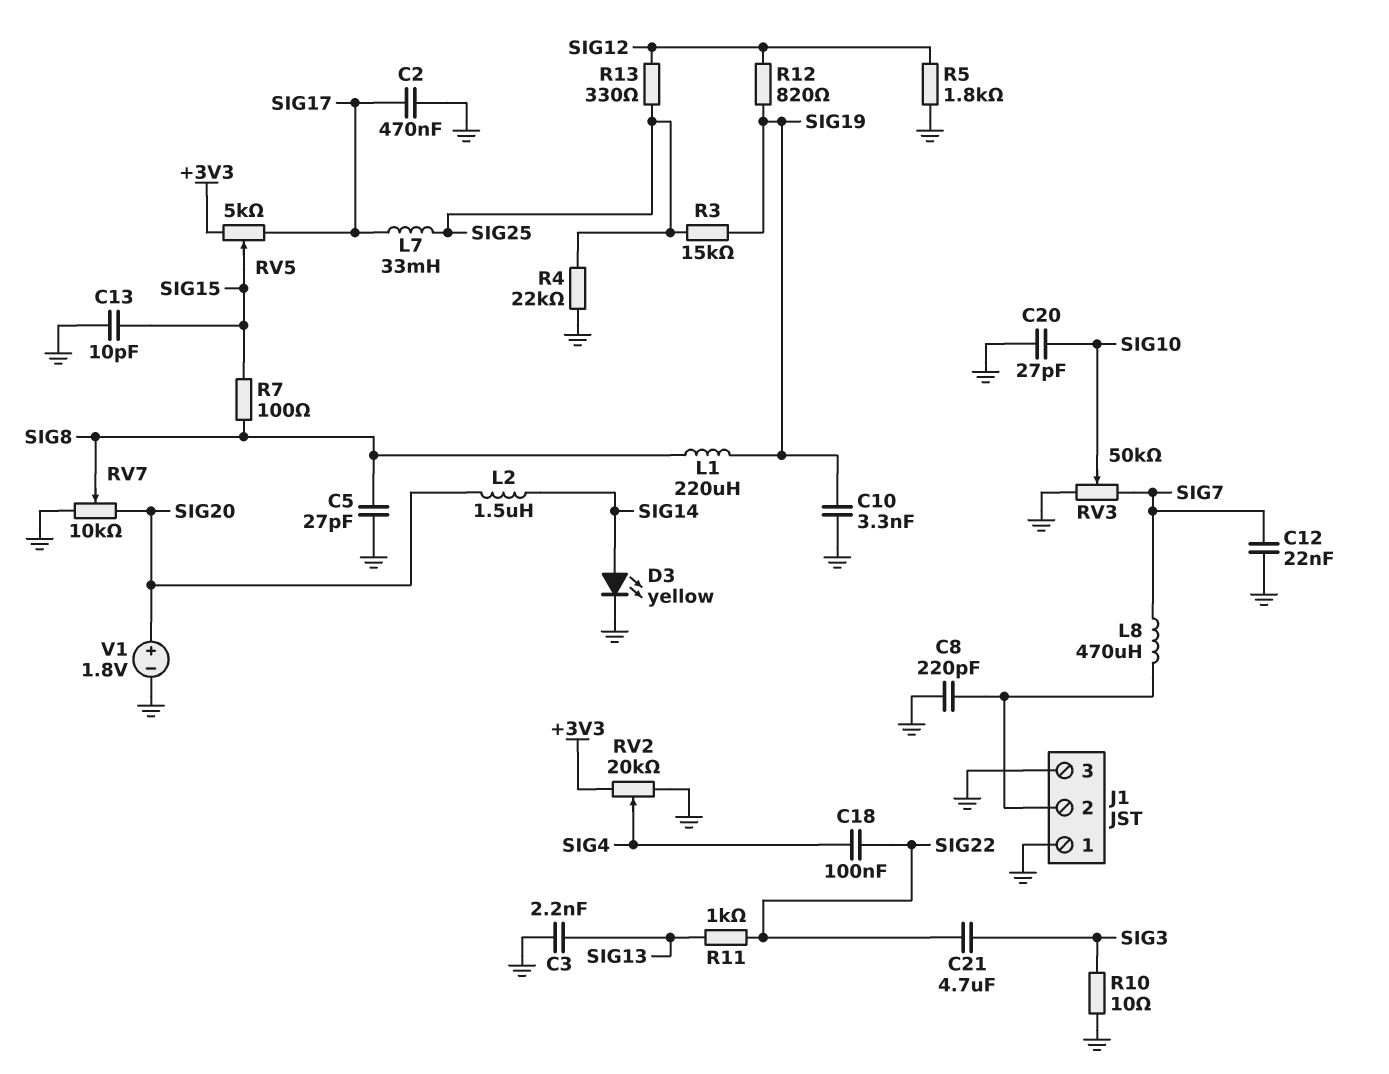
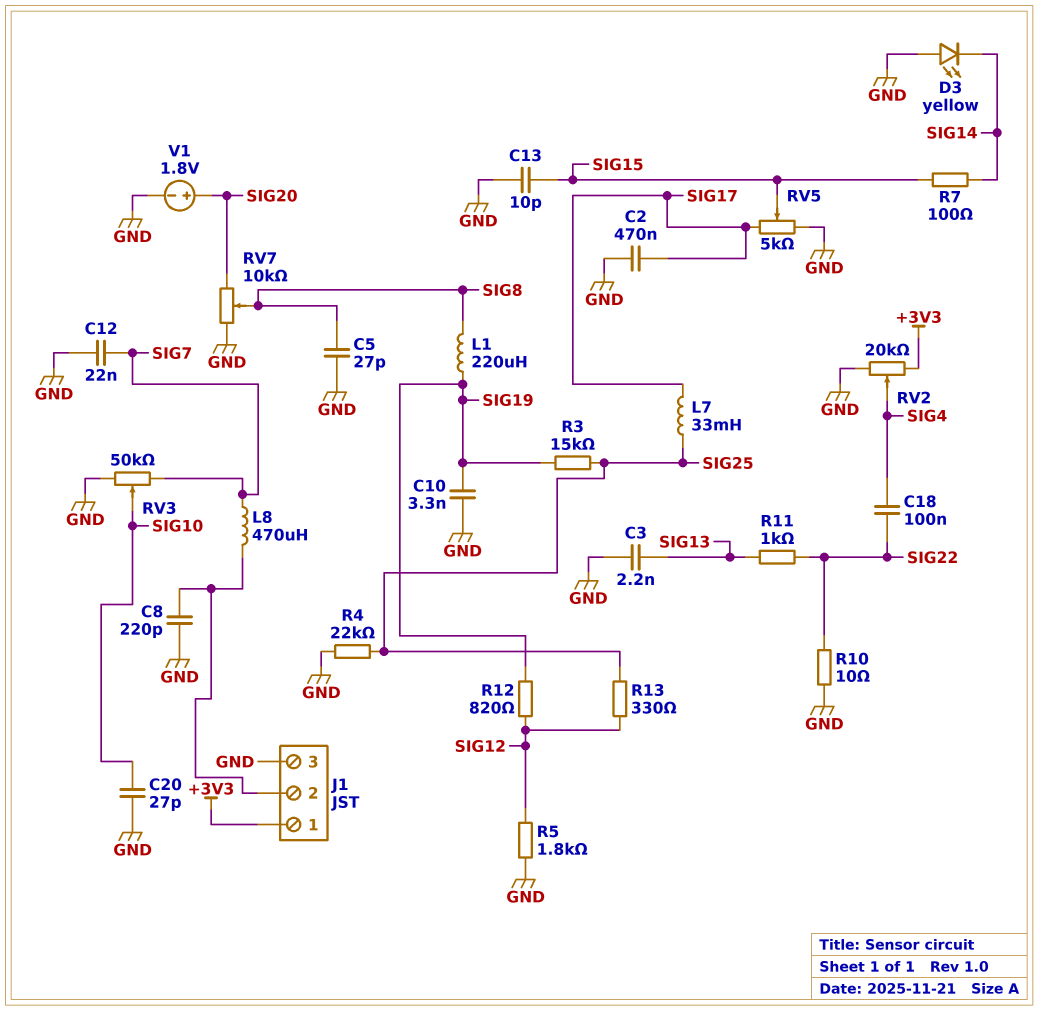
C21: 4.7uF (SIG3, SIG22) -> none
D3: LED yellow (A SIG14, K GND) -> LED yellow (A GND, K SIG14)
J1 pin 1: GND -> +3V3
L2: 1.5uH (SIG14, SIG20) -> none
R7: 100 (SIG8, SIG15) -> 100 (SIG14, SIG15)
R10: 10 (GND, SIG3) -> 10 (GND, SIG22)
RV5: 5k (+3V3, SIG17, wiper SIG15) -> 5k (GND, SIG17, wiper SIG15)

